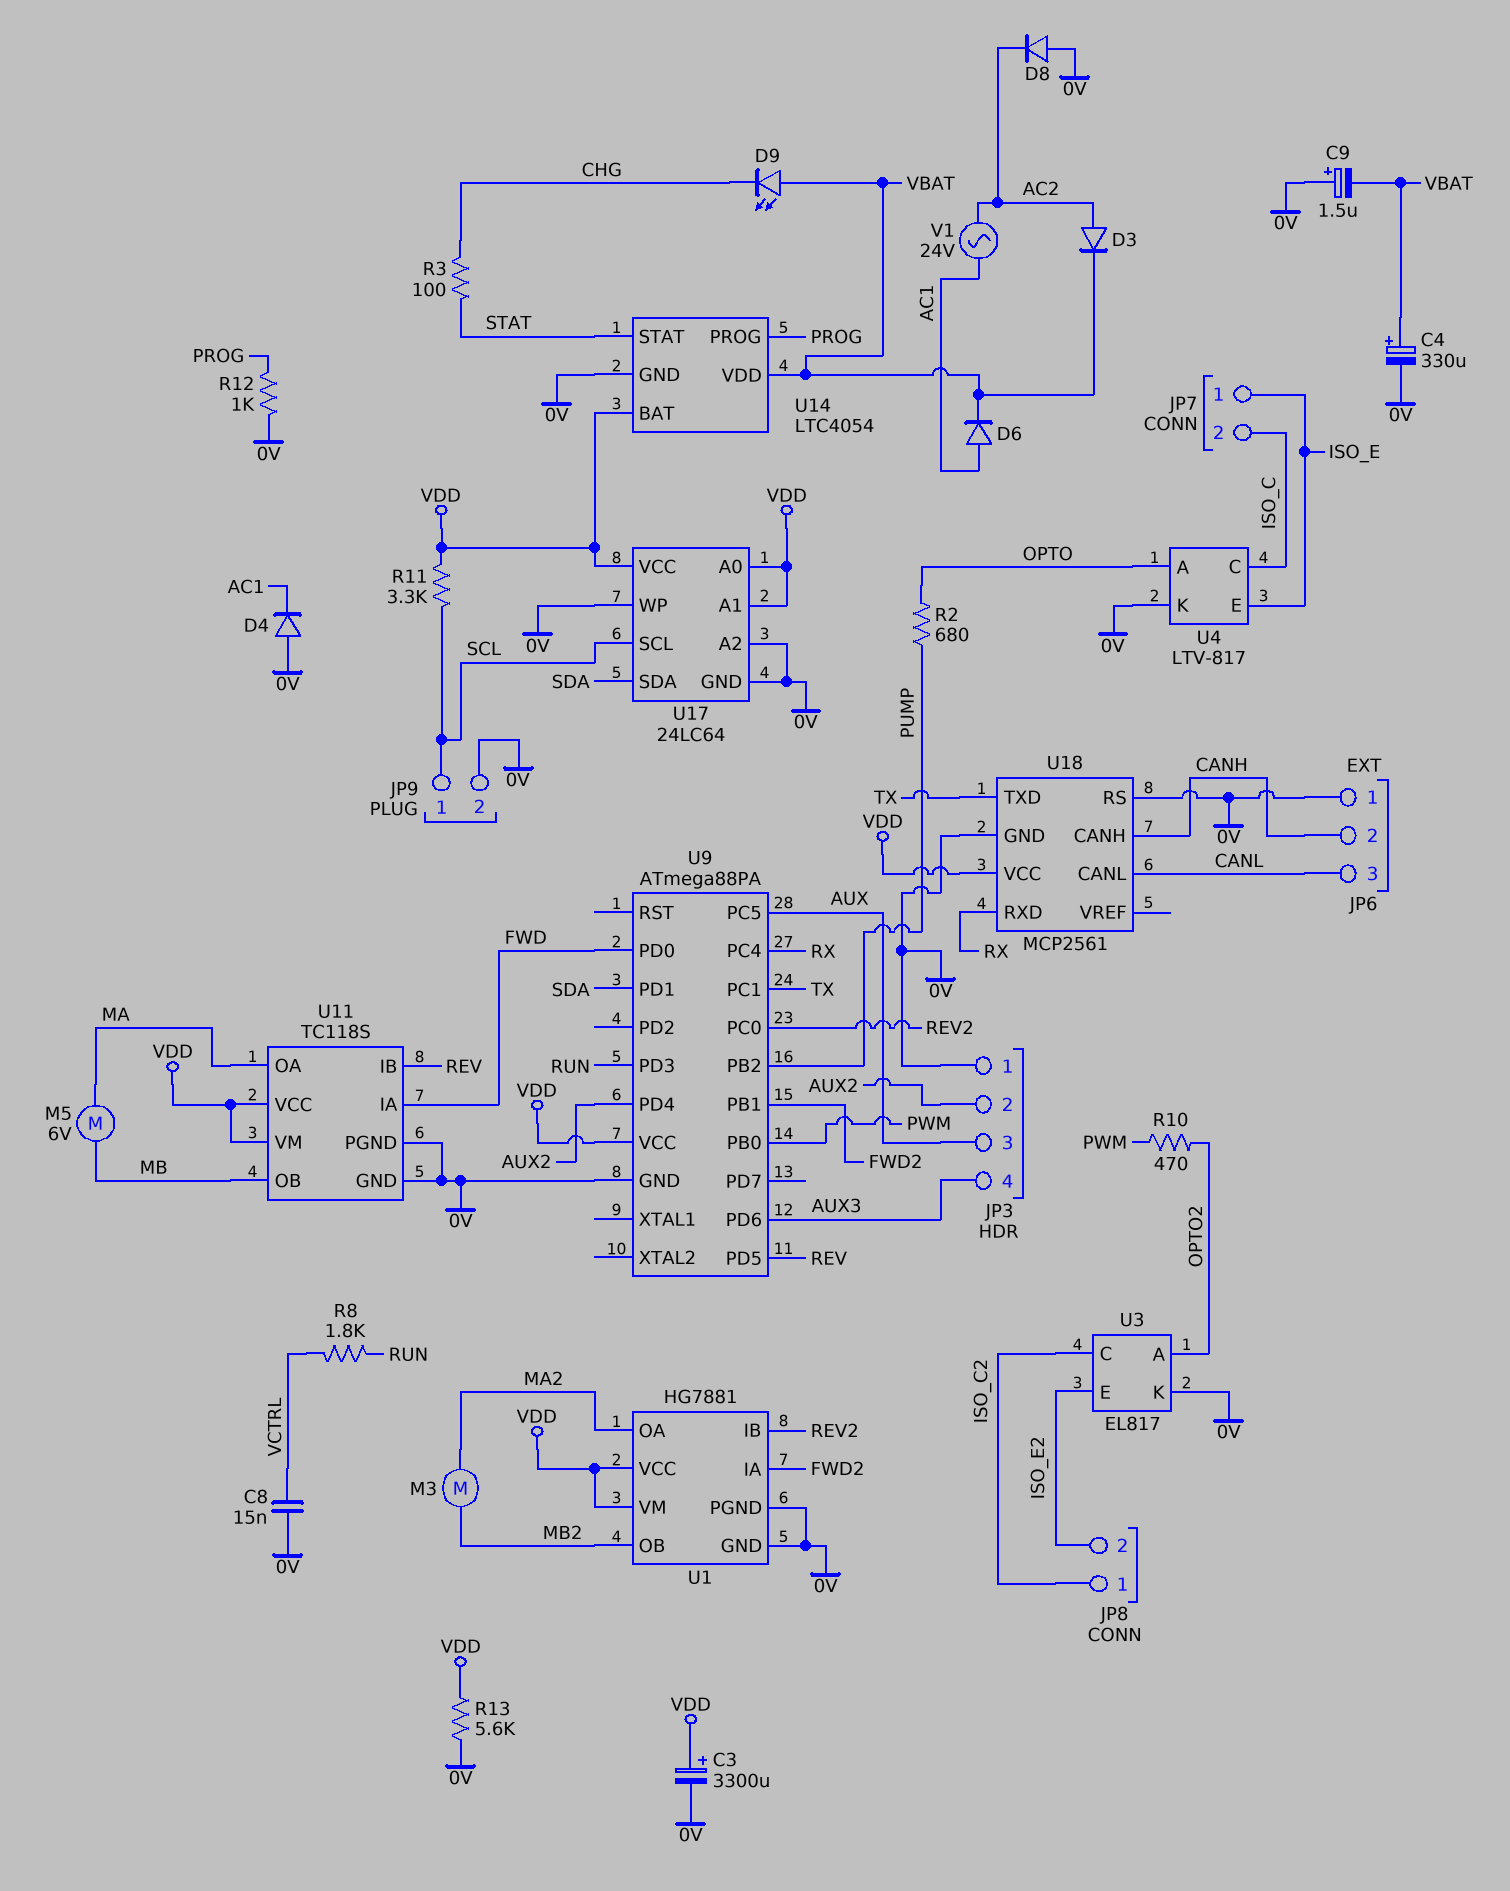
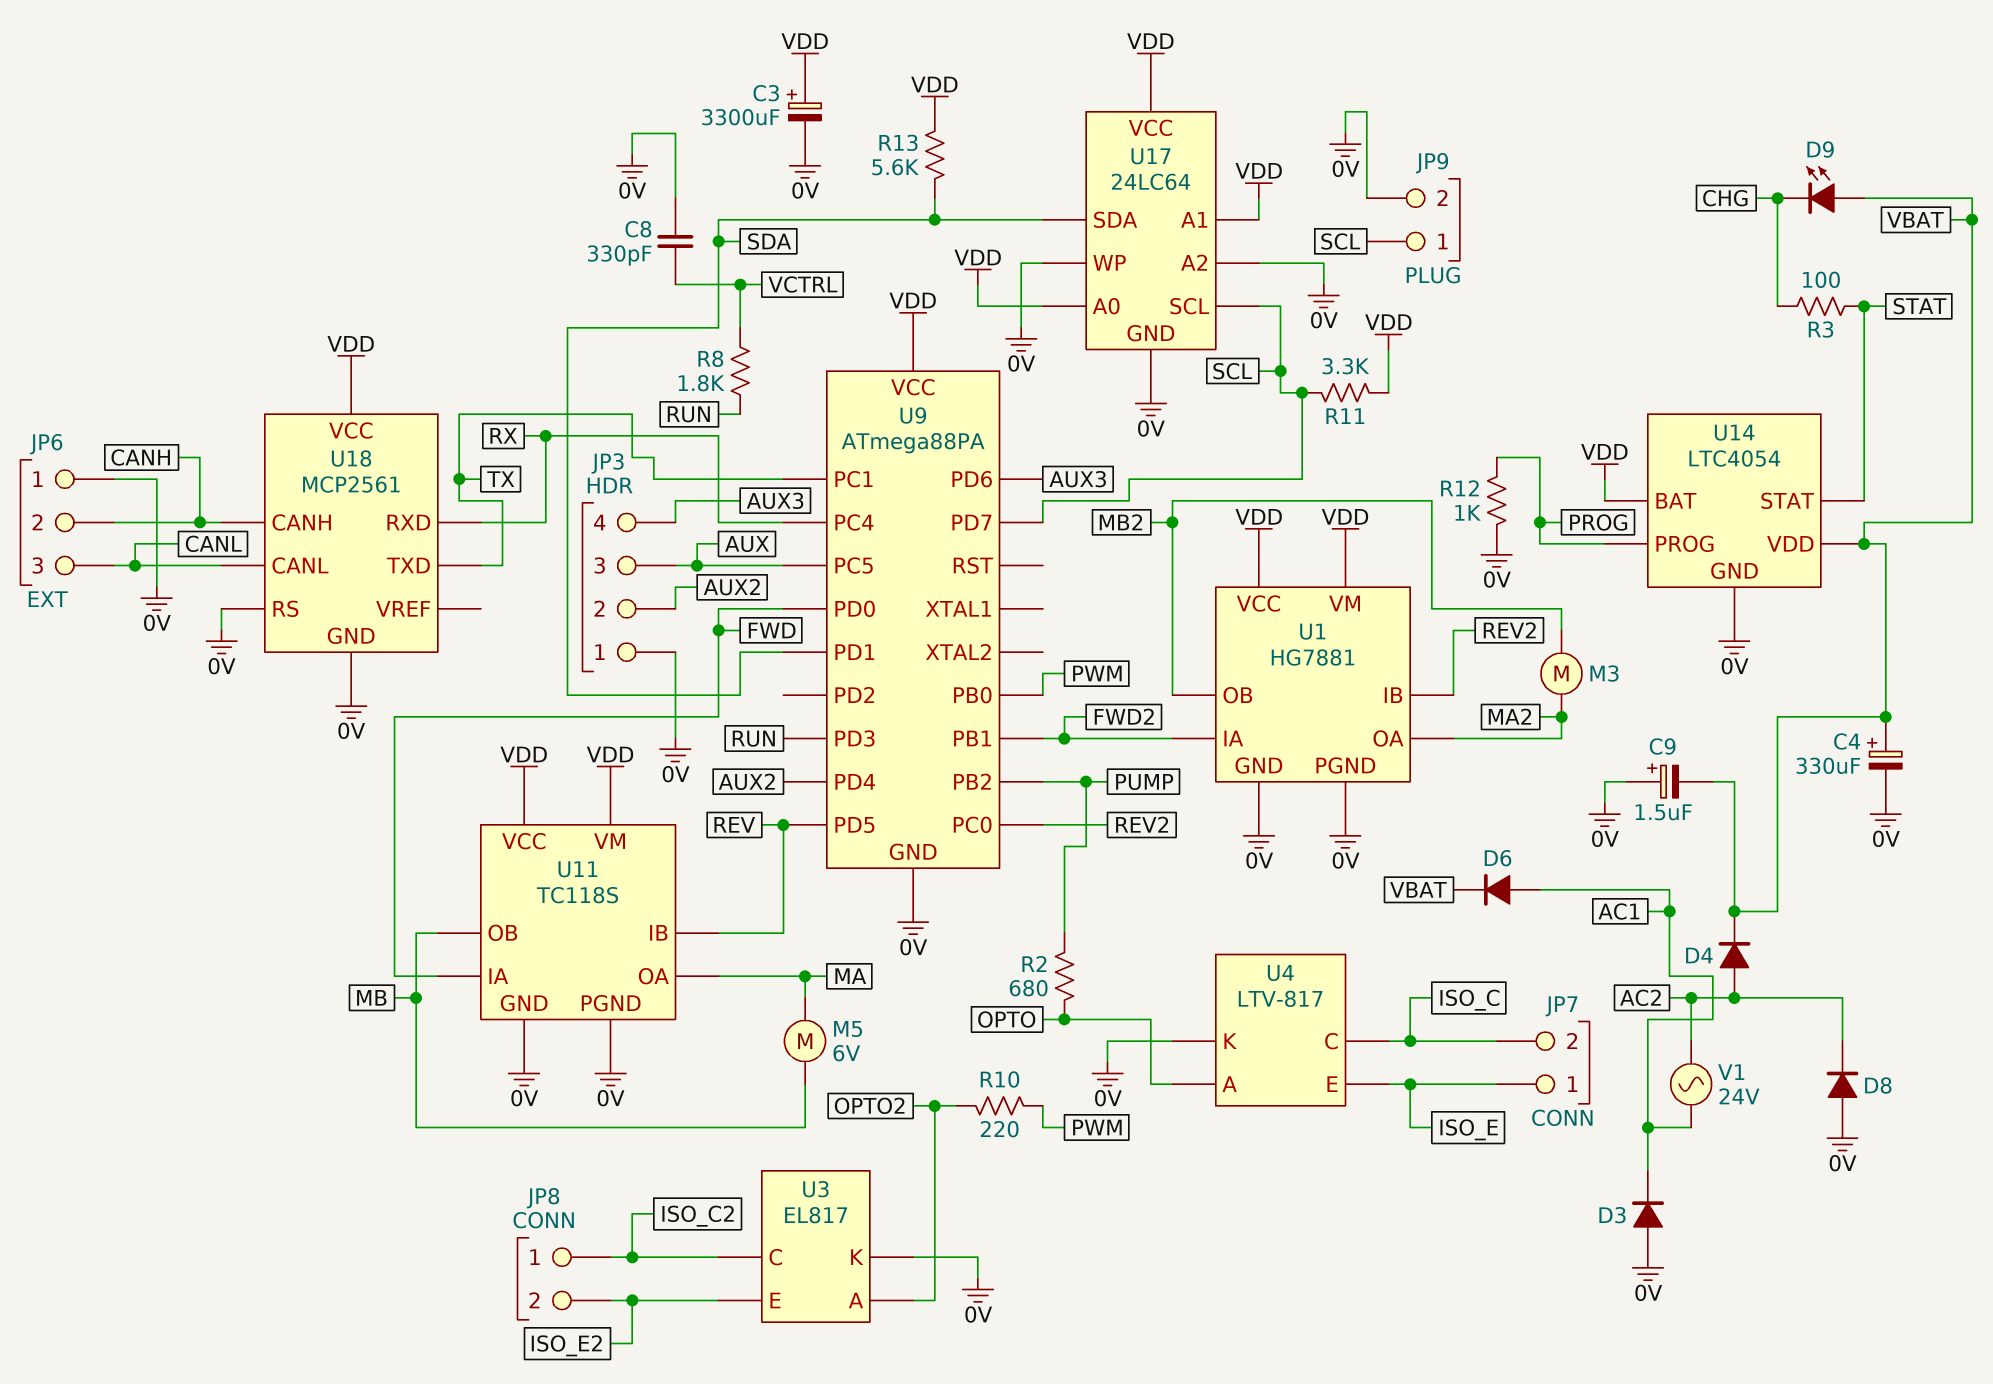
C8: 15nF (0V, VCTRL) -> 330pF (0V, VCTRL)
D3: diode (A AC2, K VBAT) -> diode (A 0V, K AC1)
D4: diode (A 0V, K AC1) -> diode (A AC2, K VBAT)
R10: 470 (OPTO2, PWM) -> 220 (OPTO2, PWM)
R13: 5.6k (0V, VDD) -> 5.6k (SDA, VDD)
U9 pin PD7: none -> SCL

